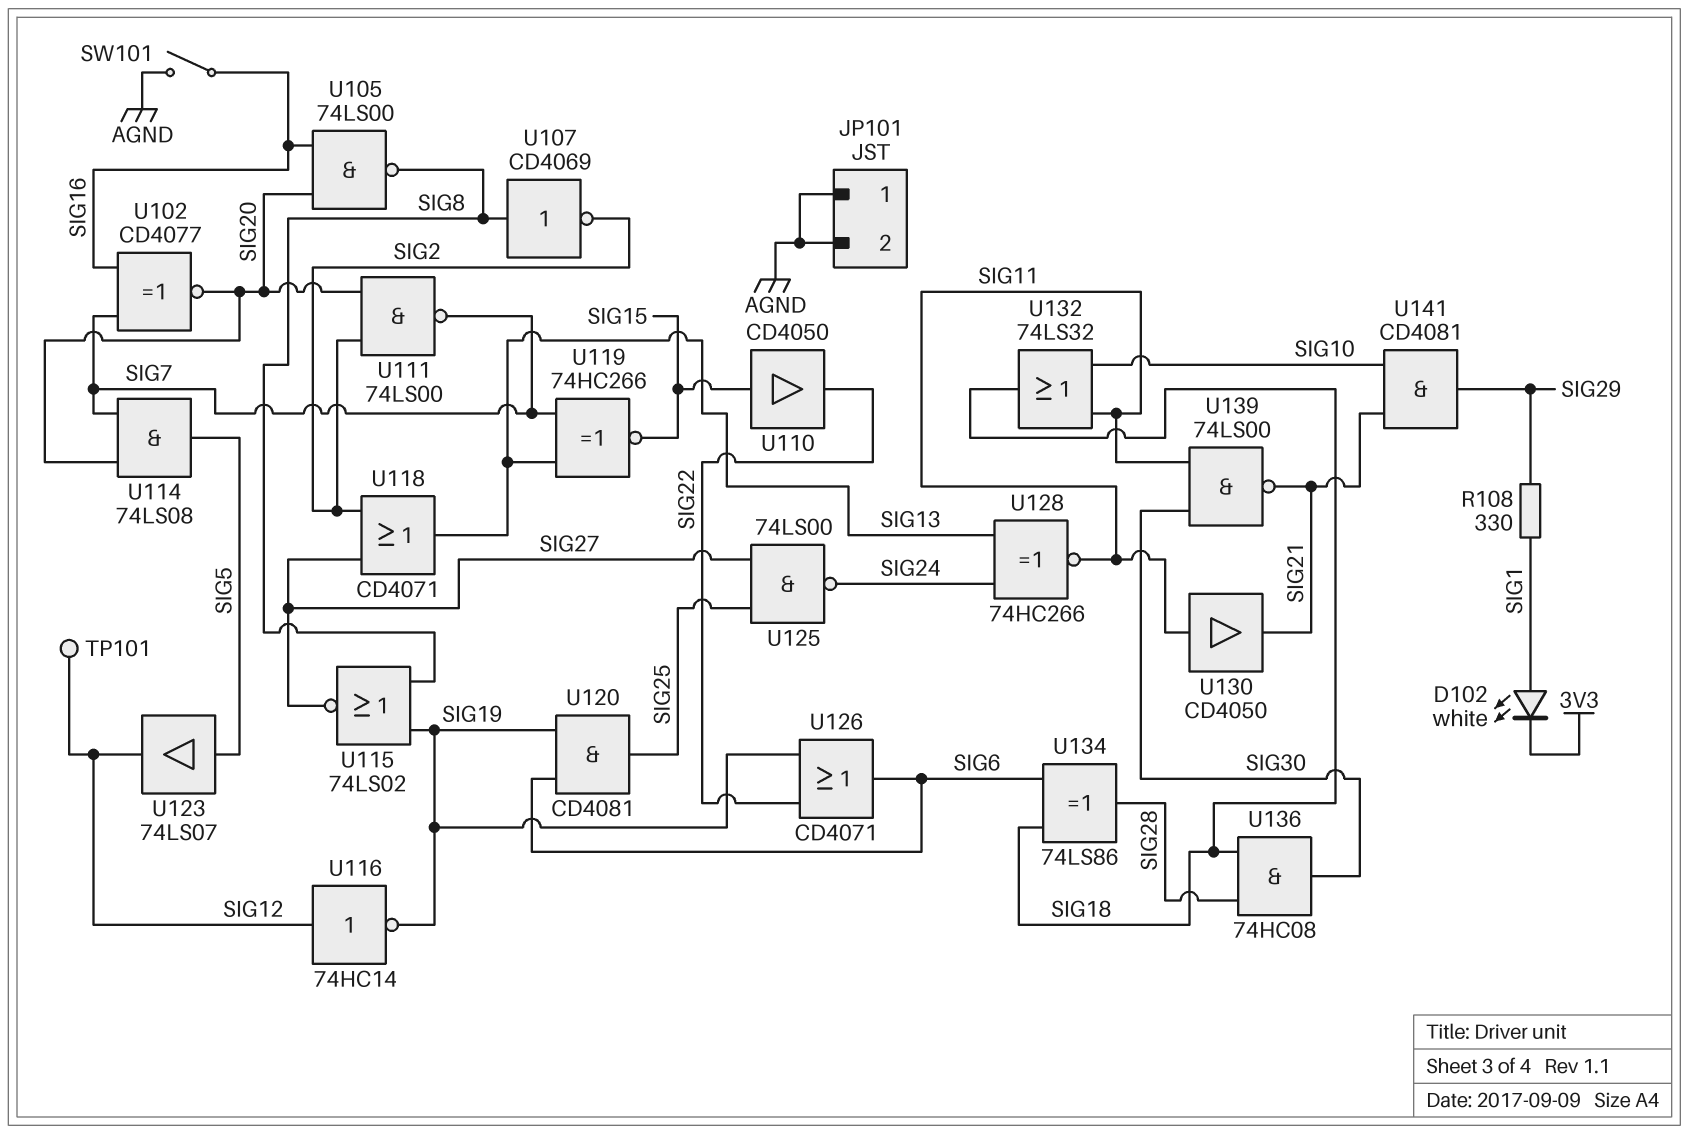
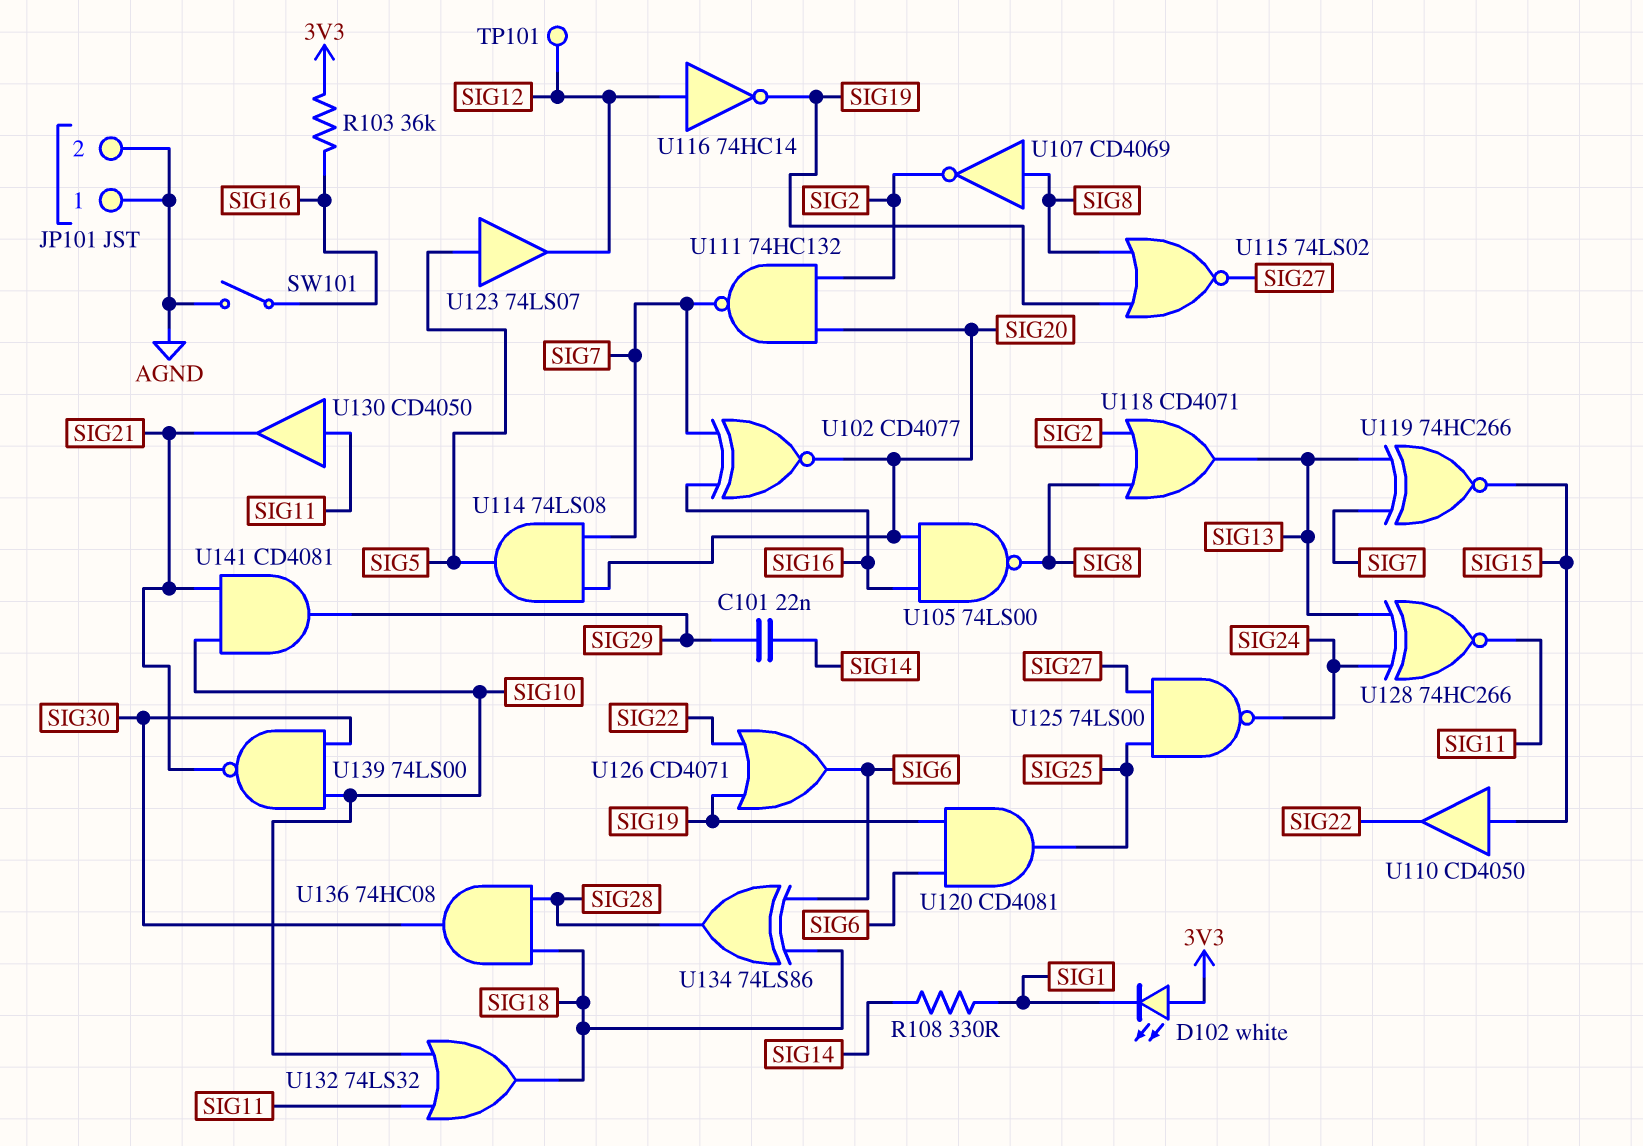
C101: none -> 22nF (SIG14, SIG29)
D102: LED white (A SIG1, K 3V3) -> LED white (A 3V3, K SIG1)
R103: none -> 36k (3V3, SIG16)
R108: 330 (SIG1, SIG29) -> 330 (SIG1, SIG14)
U111: NAND 74LS00 (in SIG2, in SIG20, out SIG7) -> NAND 74HC132 (in SIG2, in SIG20, out SIG7)
U118: OR CD4071 (in SIG2, in SIG27, out SIG13) -> OR CD4071 (in SIG2, in SIG8, out SIG13)
U139: NAND 74LS00 (in SIG11, in SIG30, out SIG21) -> NAND 74LS00 (in SIG10, in SIG30, out SIG21)

